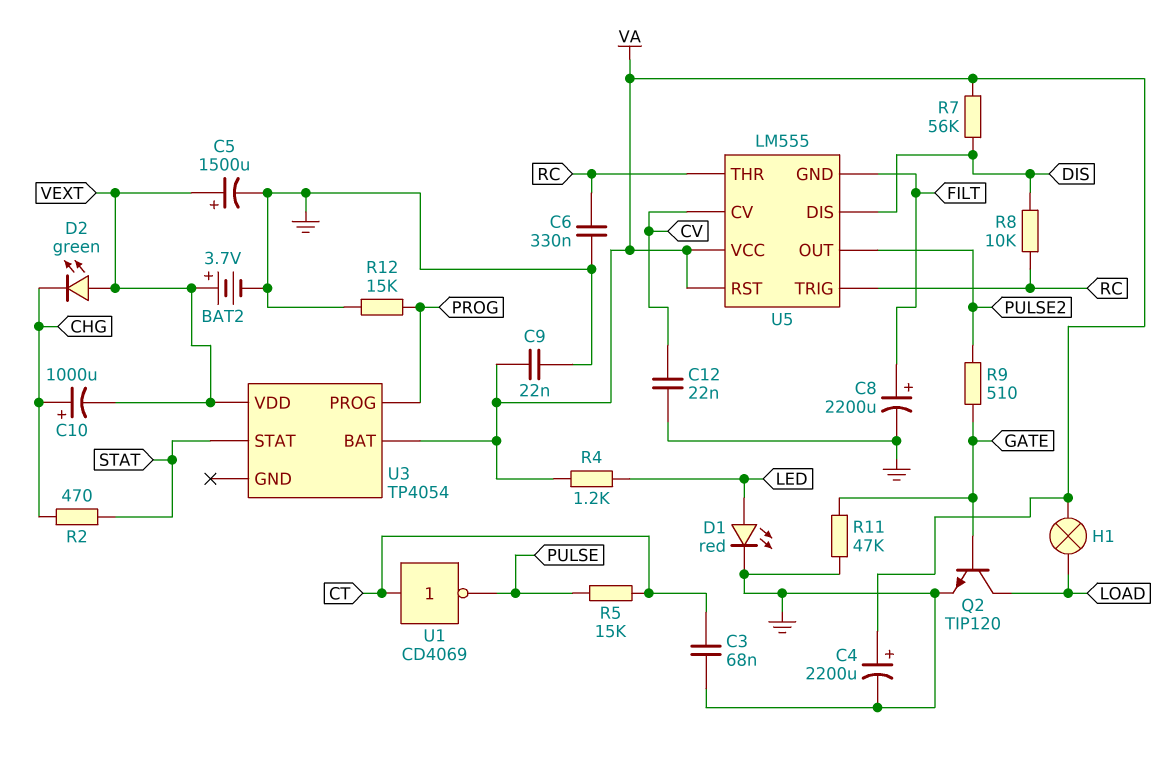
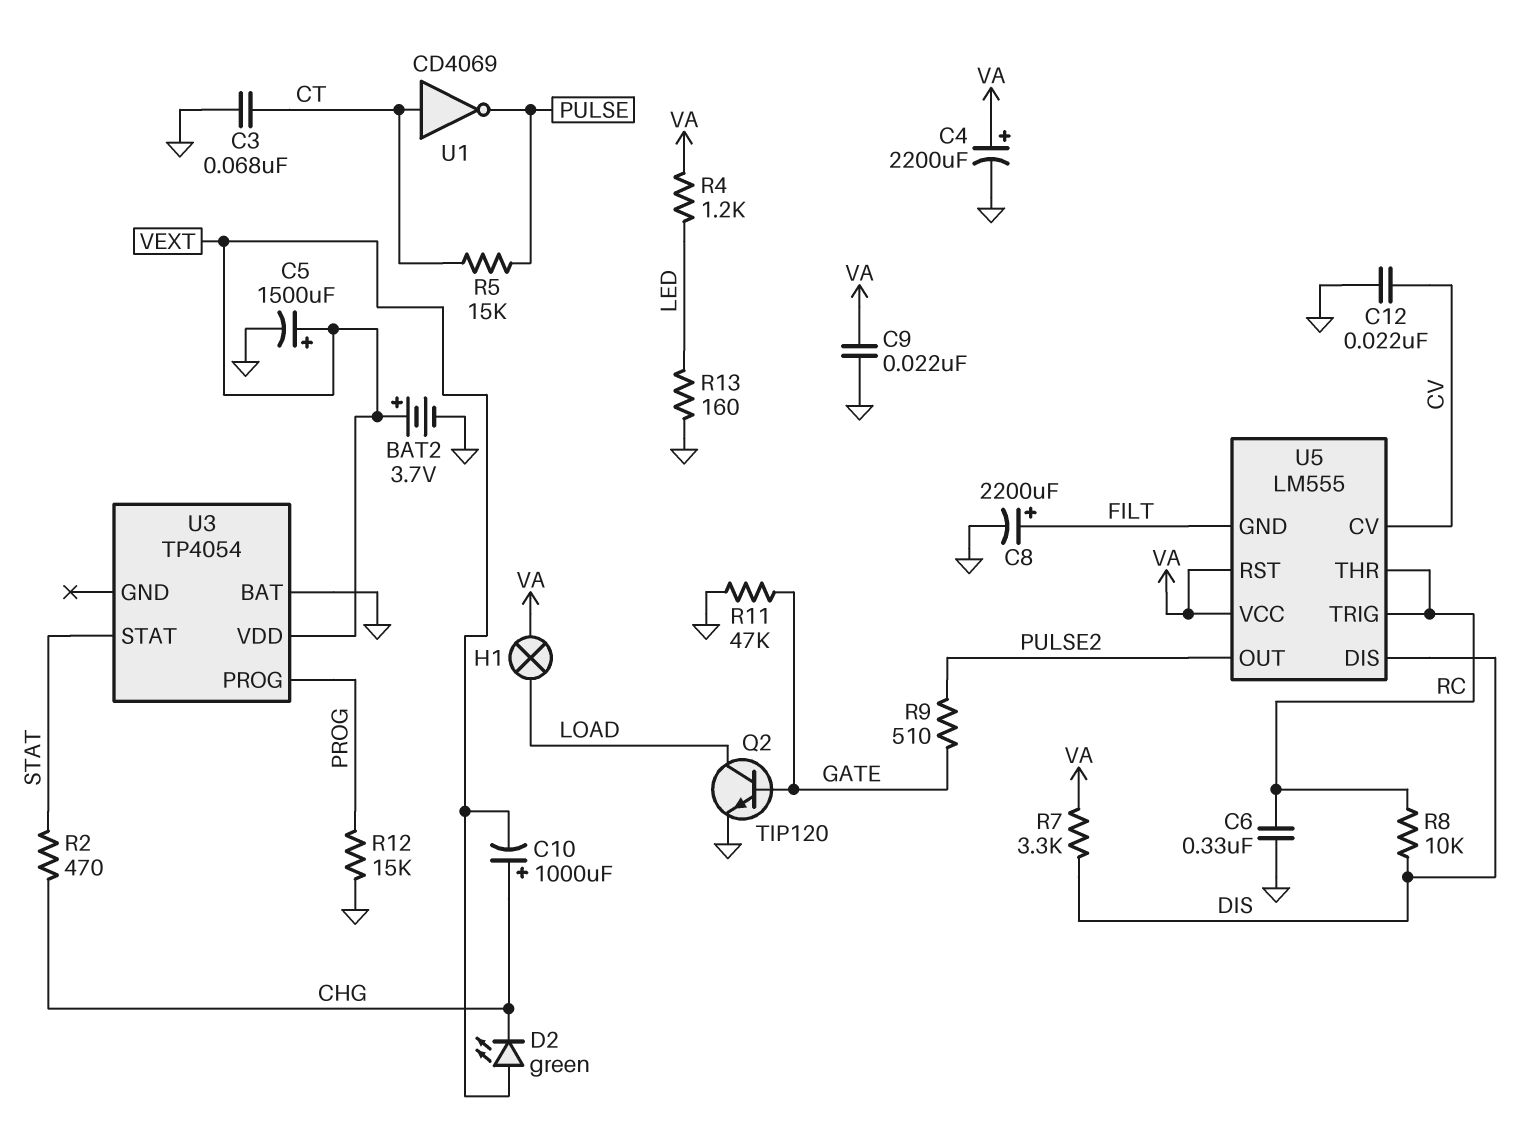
D1: LED red (A LED, K GND) -> none
R7: 56k (DIS, VA) -> 3.3k (DIS, VA)
R13: none -> 160 (GND, LED)
U3 pin BAT: VA -> GND

